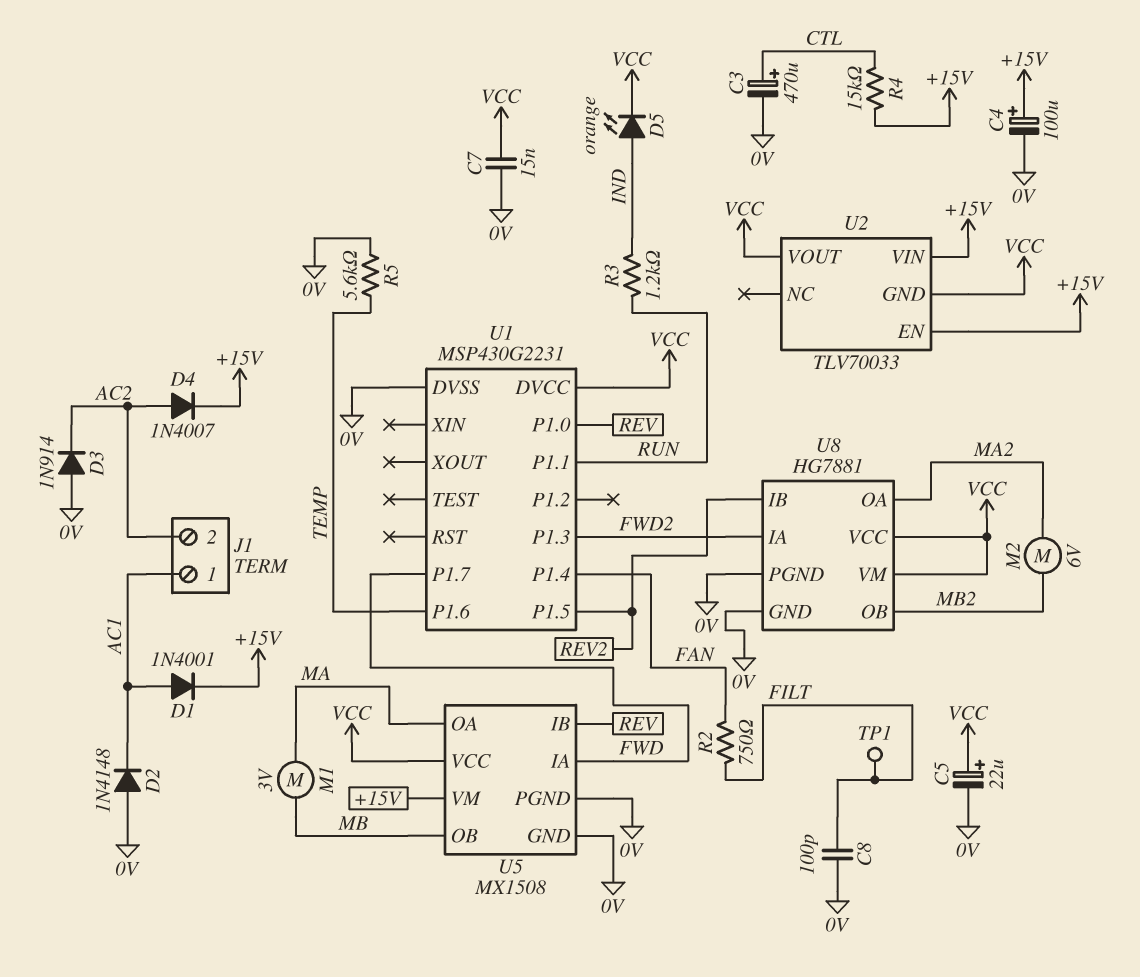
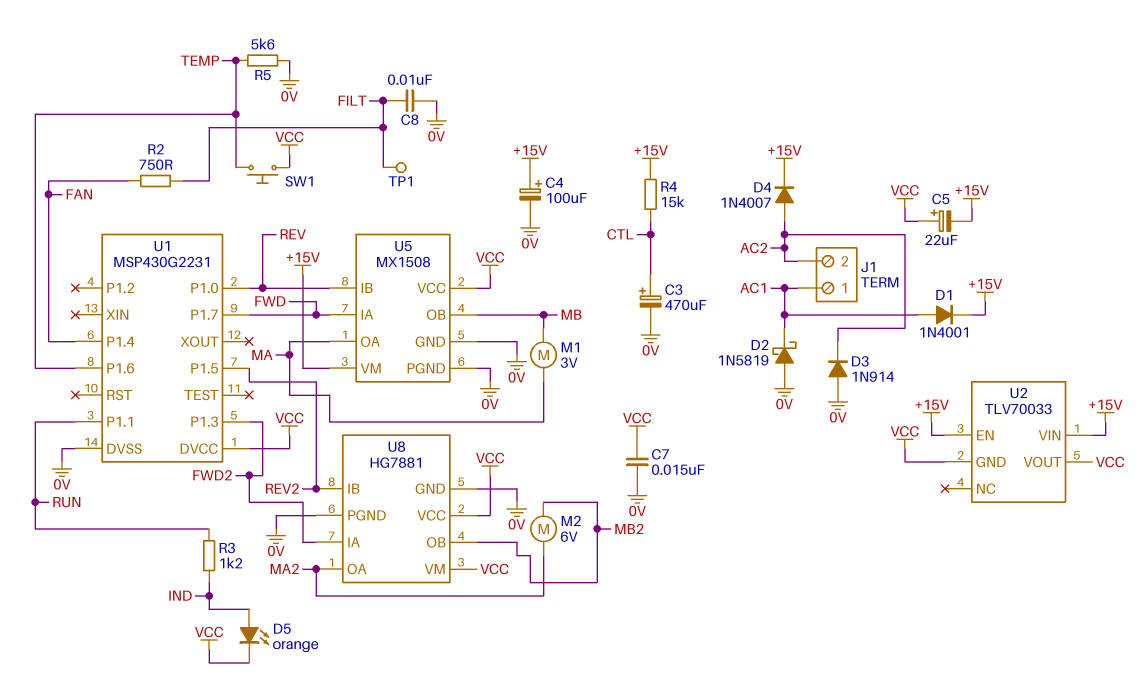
C5: 22uF (plus VCC, minus 0V) -> 22uF (plus VCC, minus +15V)
C8: 100pF (0V, FILT) -> 10nF (0V, FILT)
D2: diode 1N4148 (A 0V, K AC1) -> schottky 1N5819 (A 0V, K AC1)
SW1: none -> button (TEMP, VCC)

